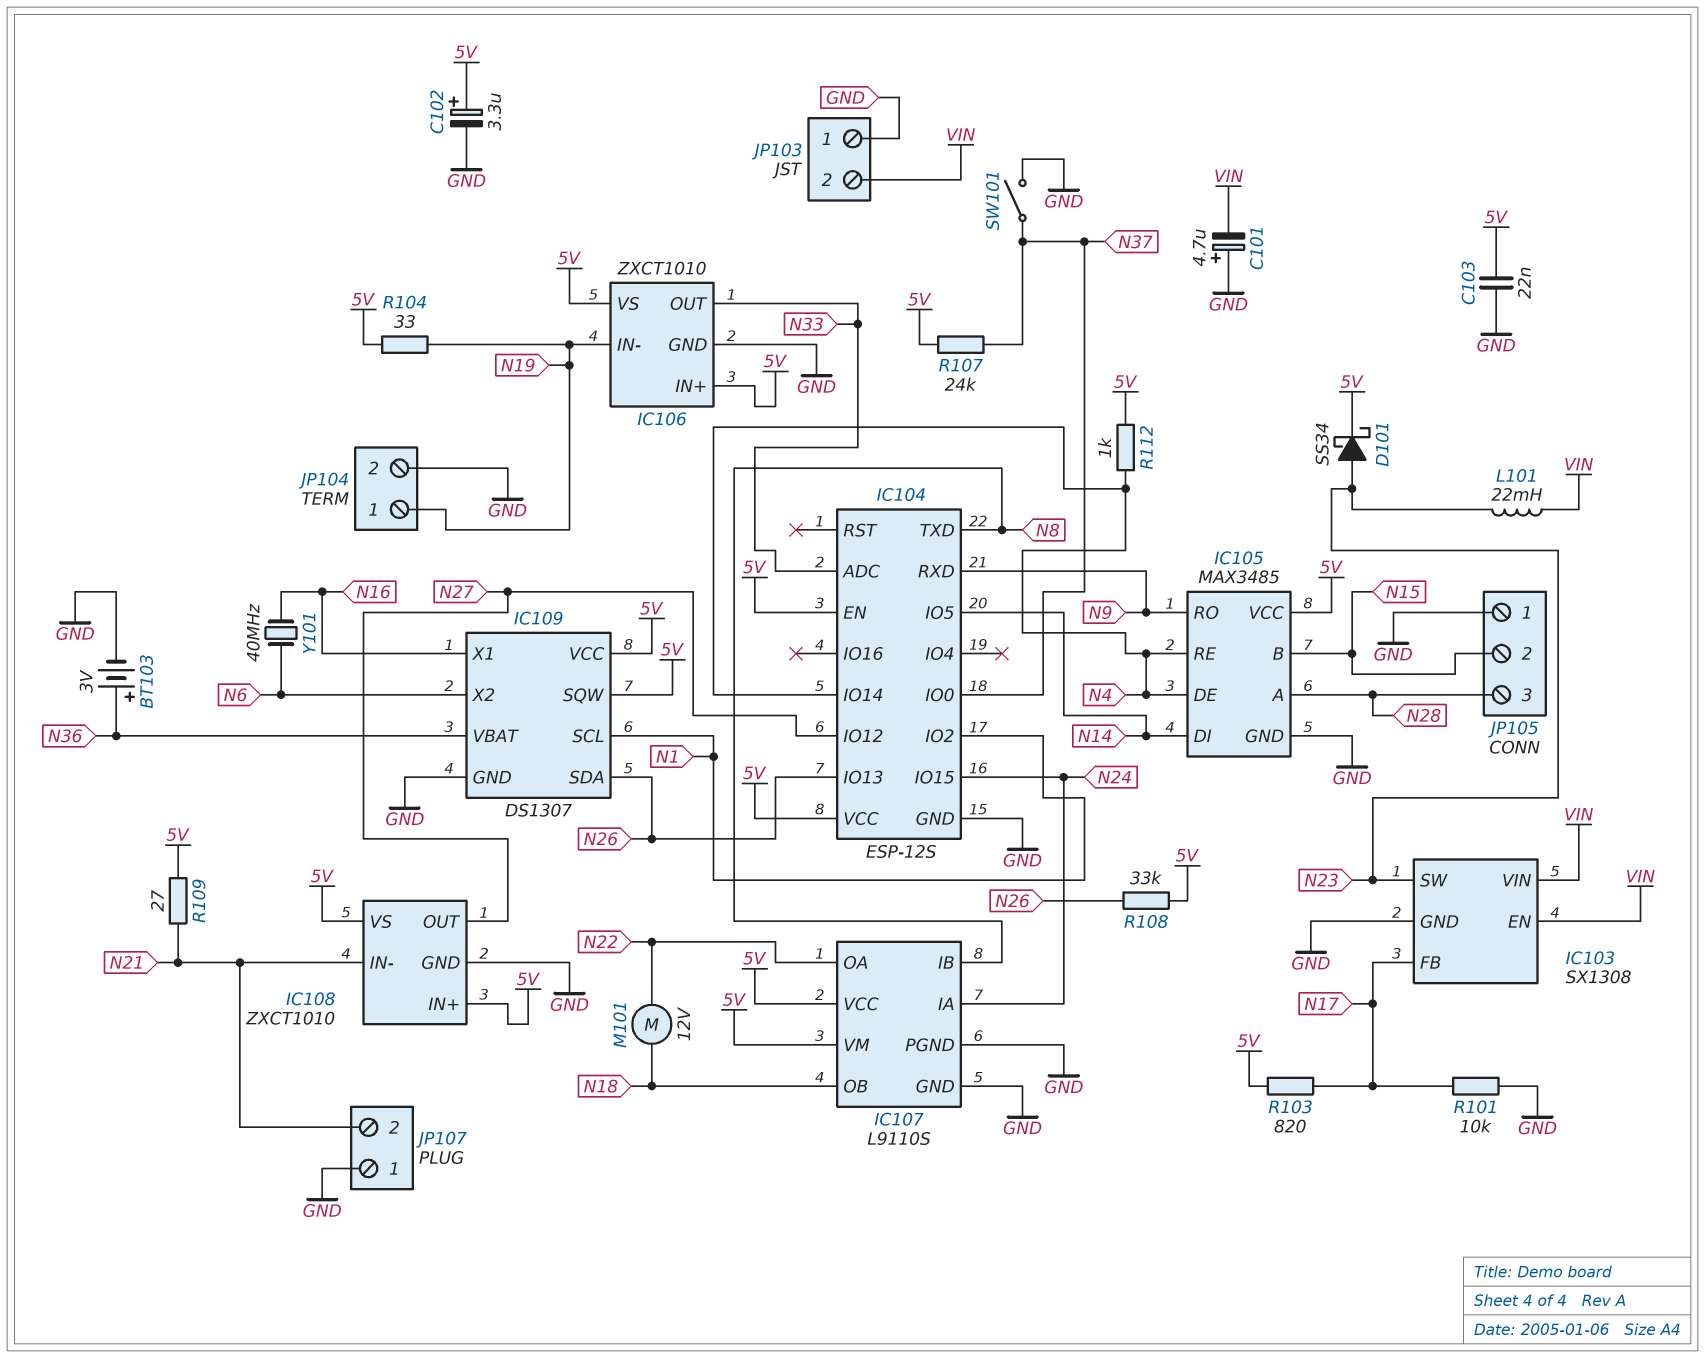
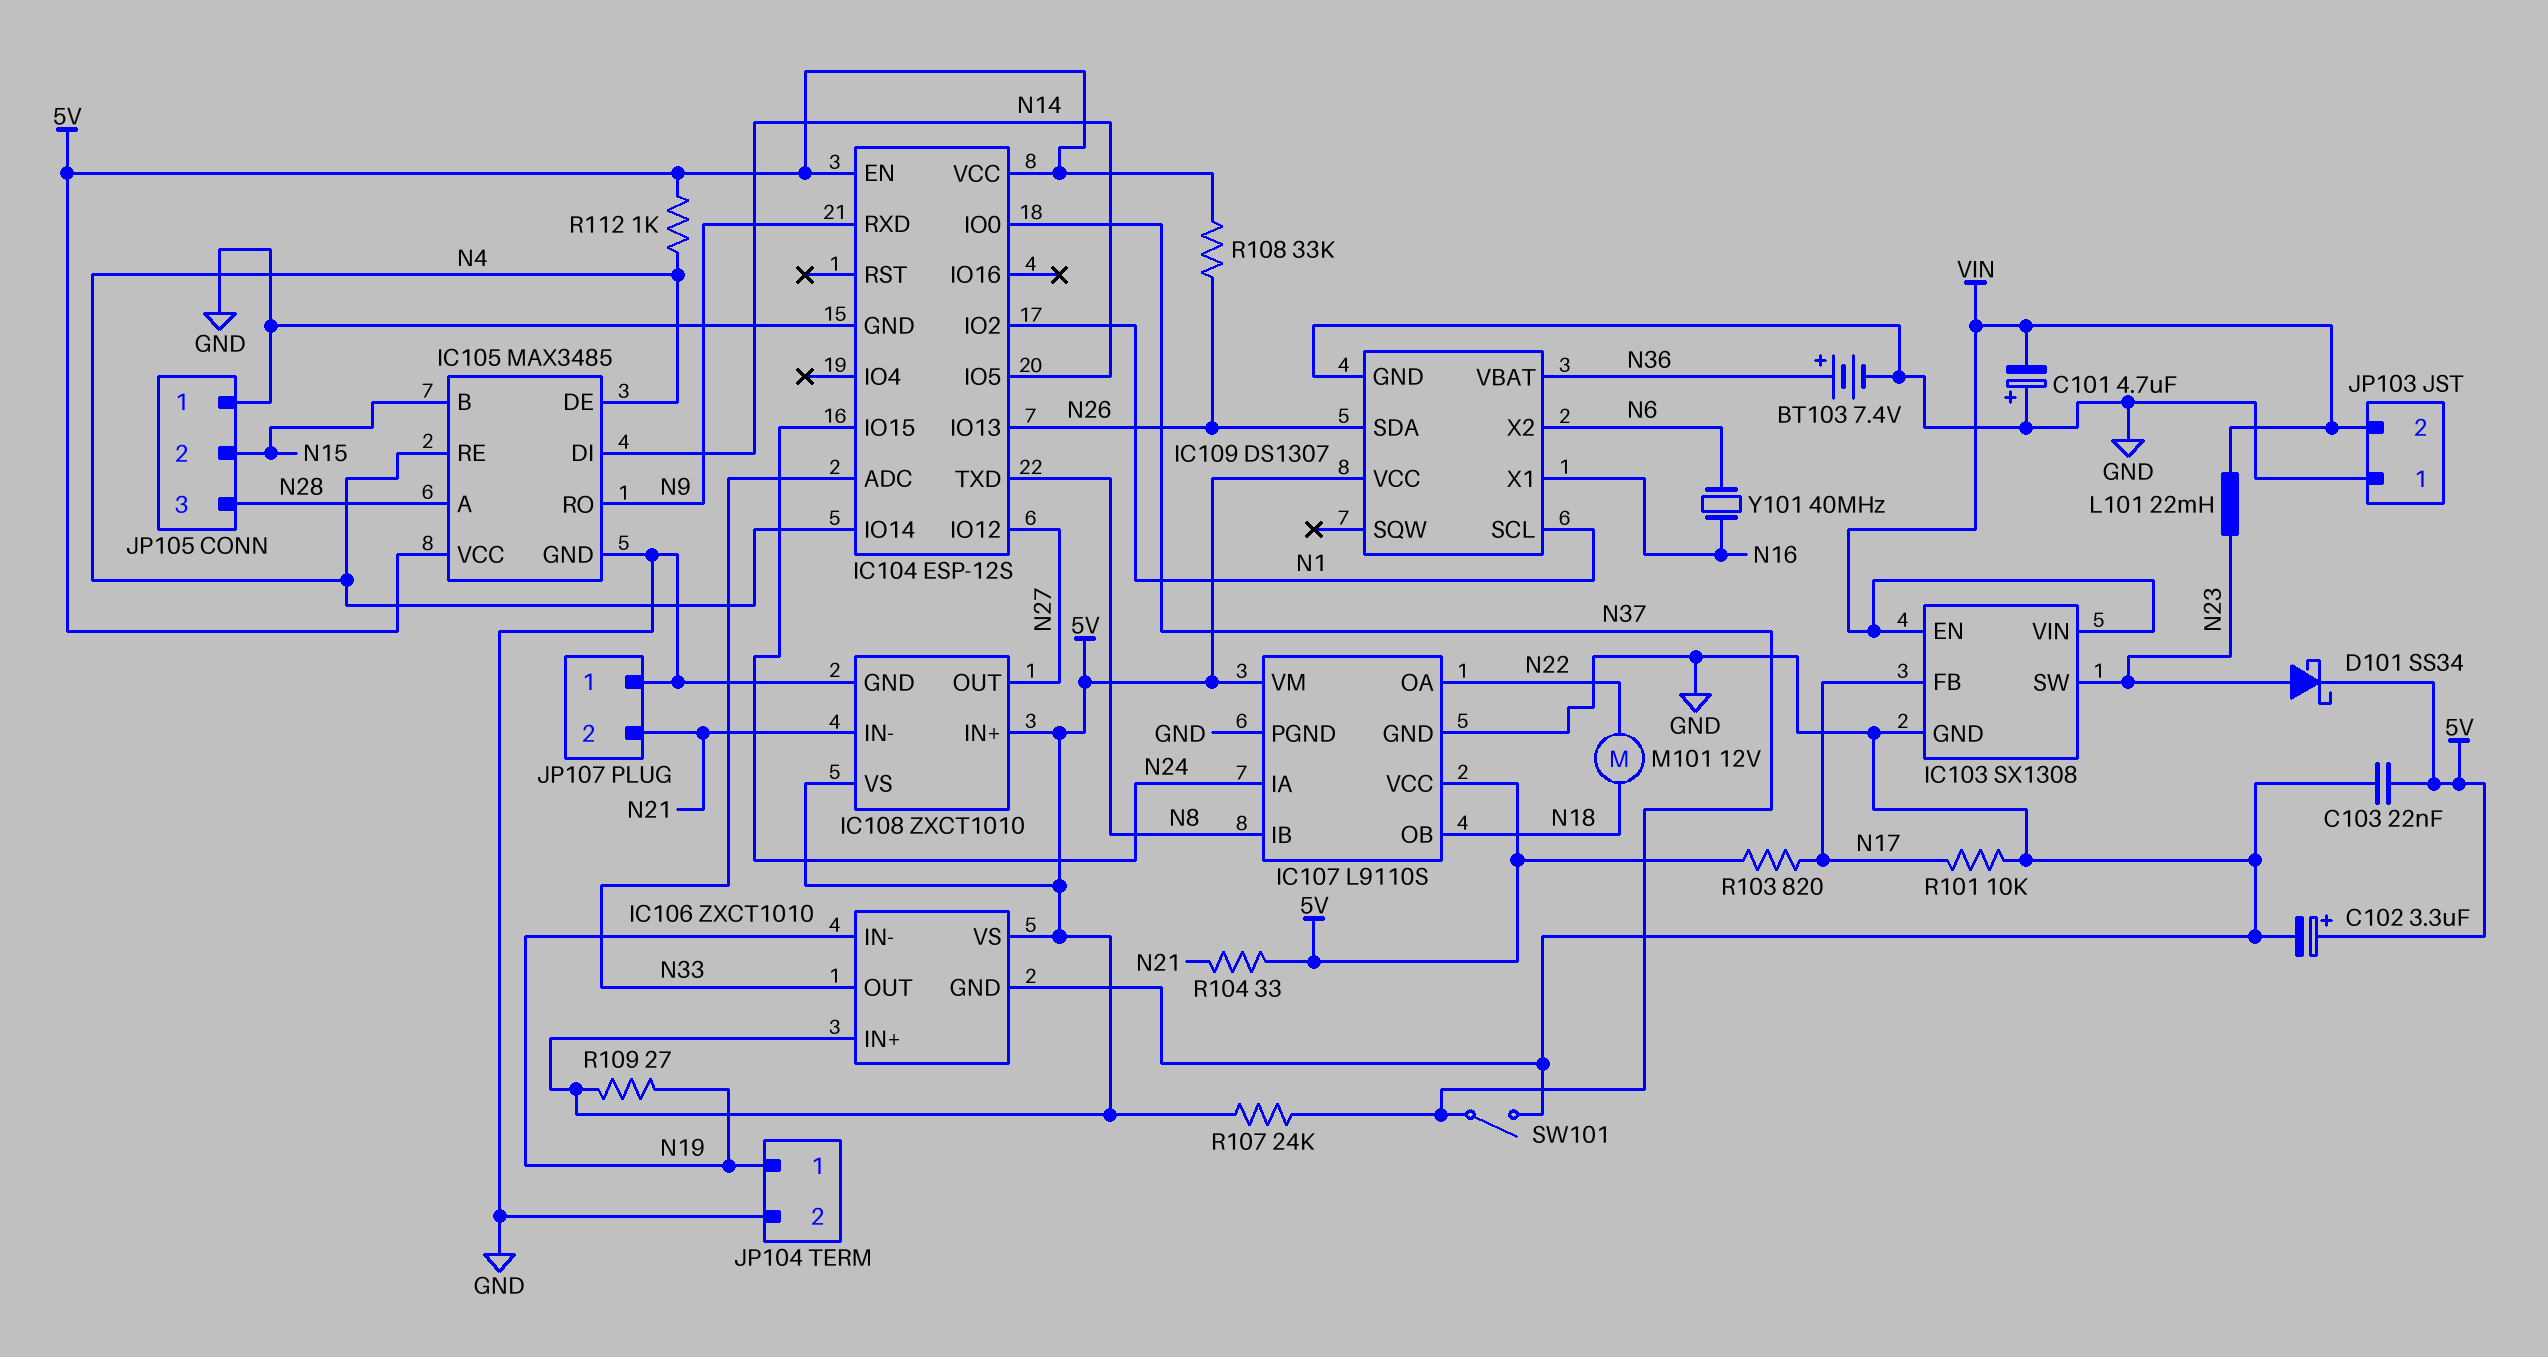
BT103: 3V (plus N36, minus GND) -> 7.4V (plus N36, minus GND)
IC109 pin SQW: 5V -> none
R104: 33 (5V, N19) -> 33 (5V, N21)
R109: 27 (5V, N21) -> 27 (5V, N19)

